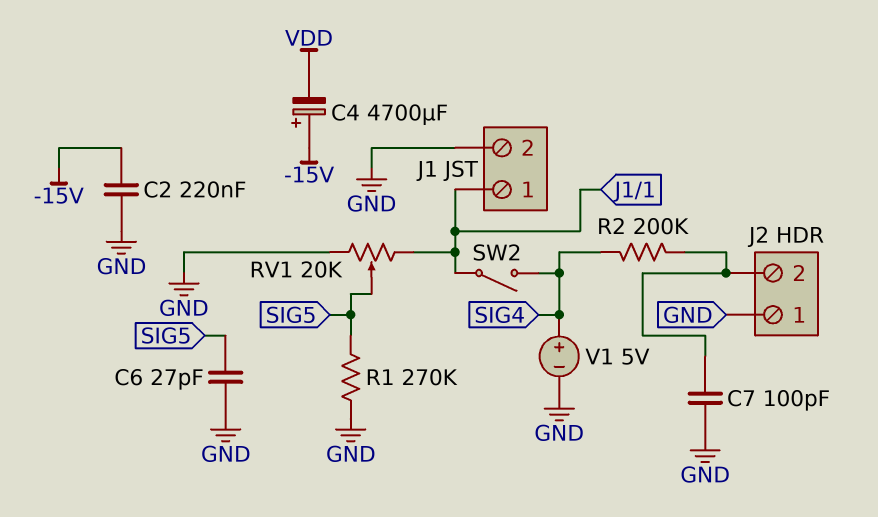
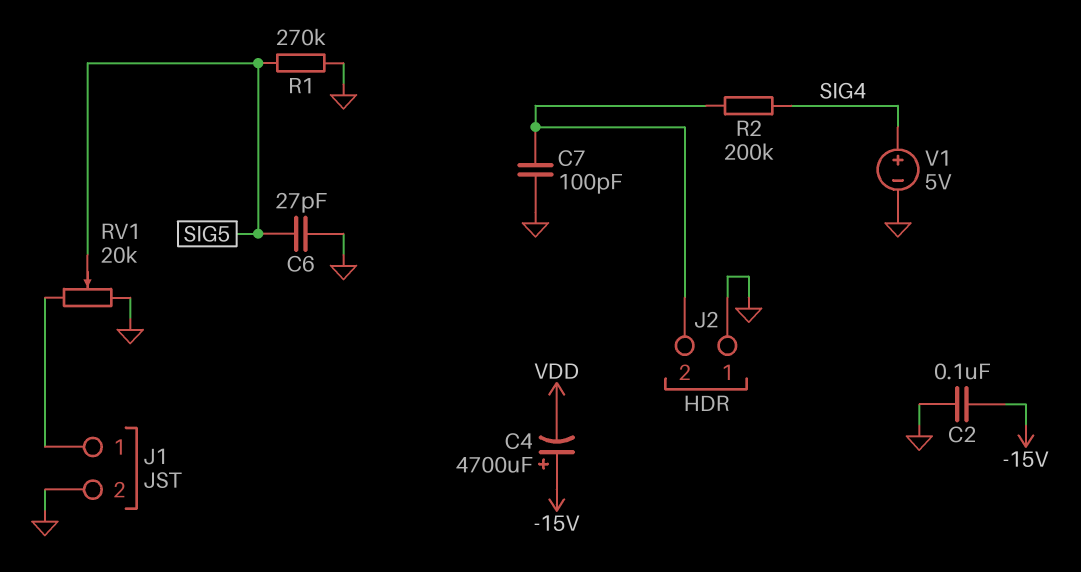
C2: 220nF (-15V, GND) -> 100nF (-15V, GND)
SW2: switch (J1/1, SIG4) -> none

